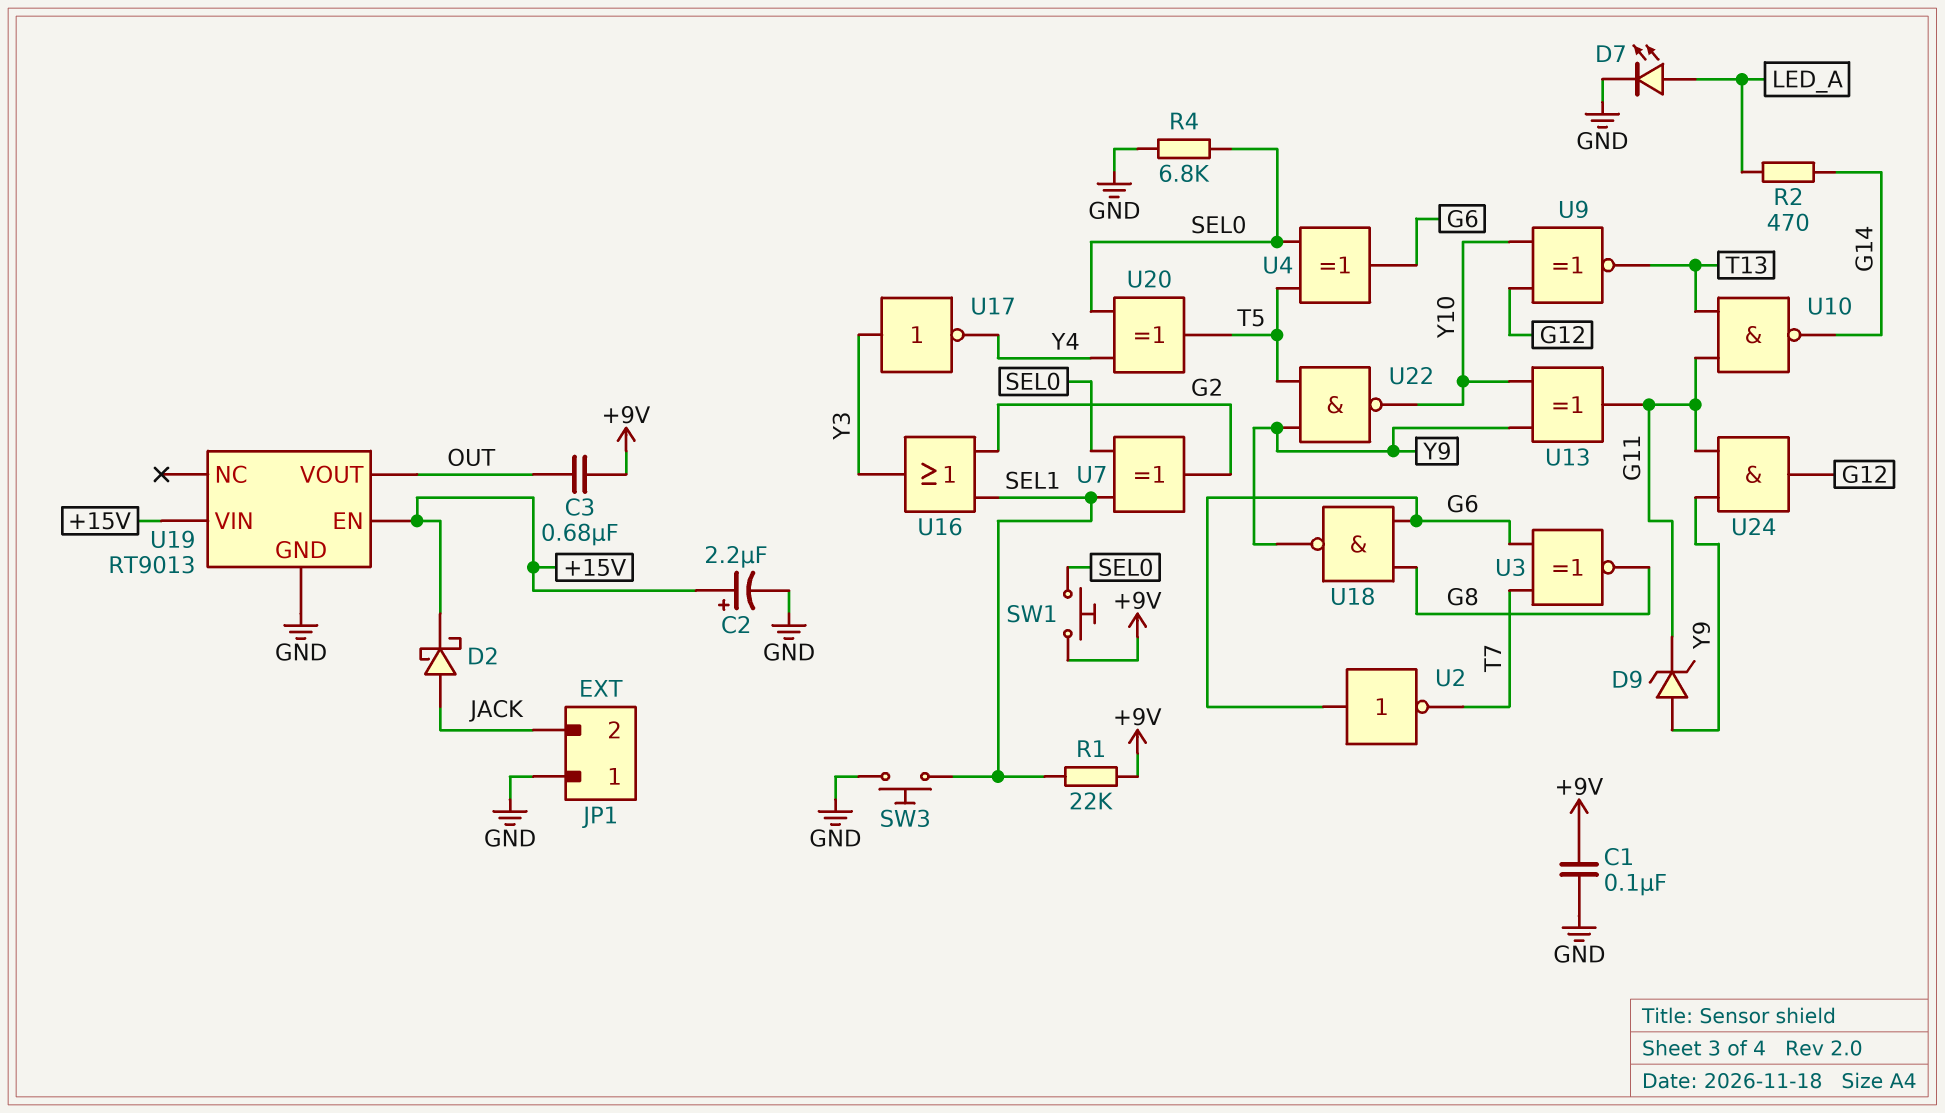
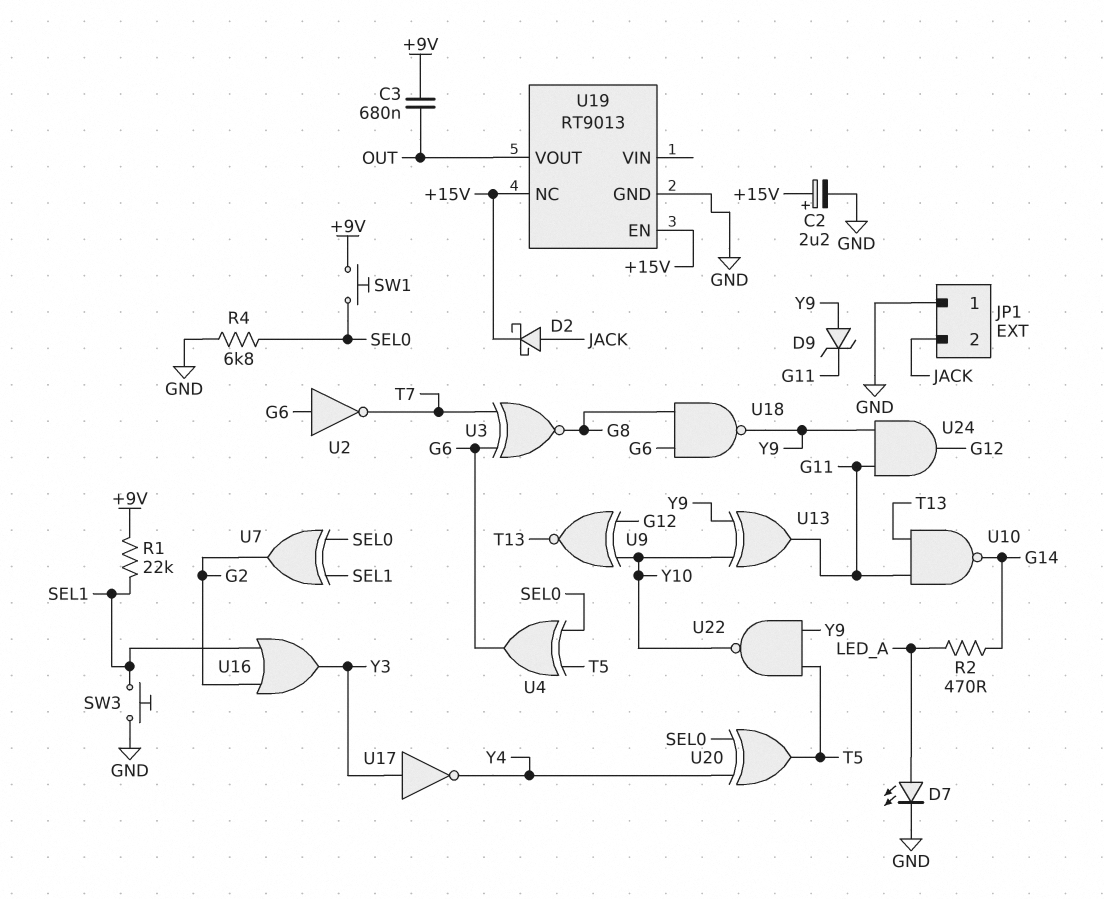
C1: 100nF (+9V, GND) -> none
U19 pin NC: none -> +15V
U19 pin VIN: +15V -> none

